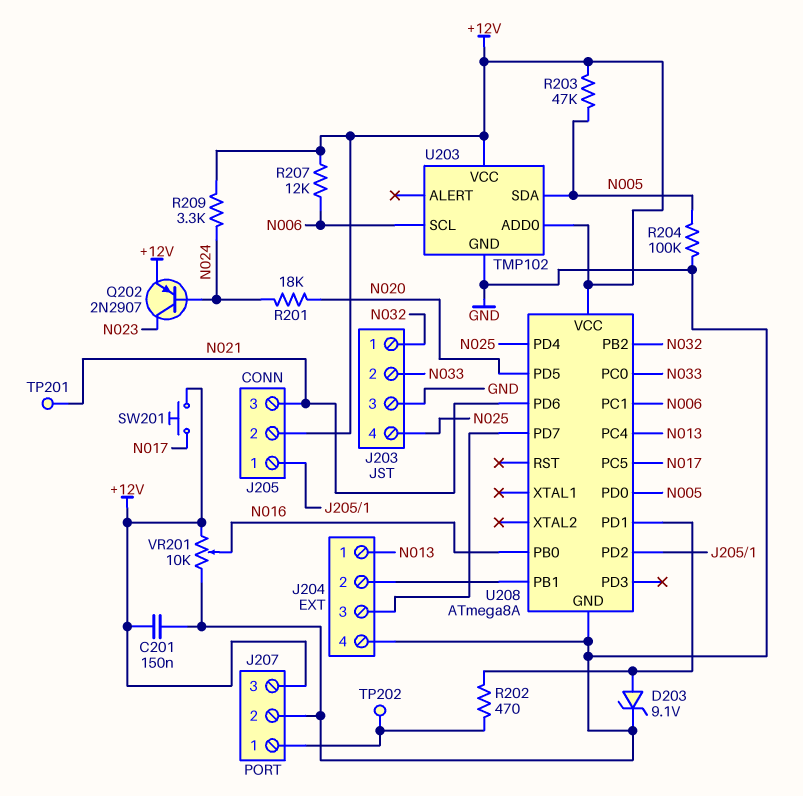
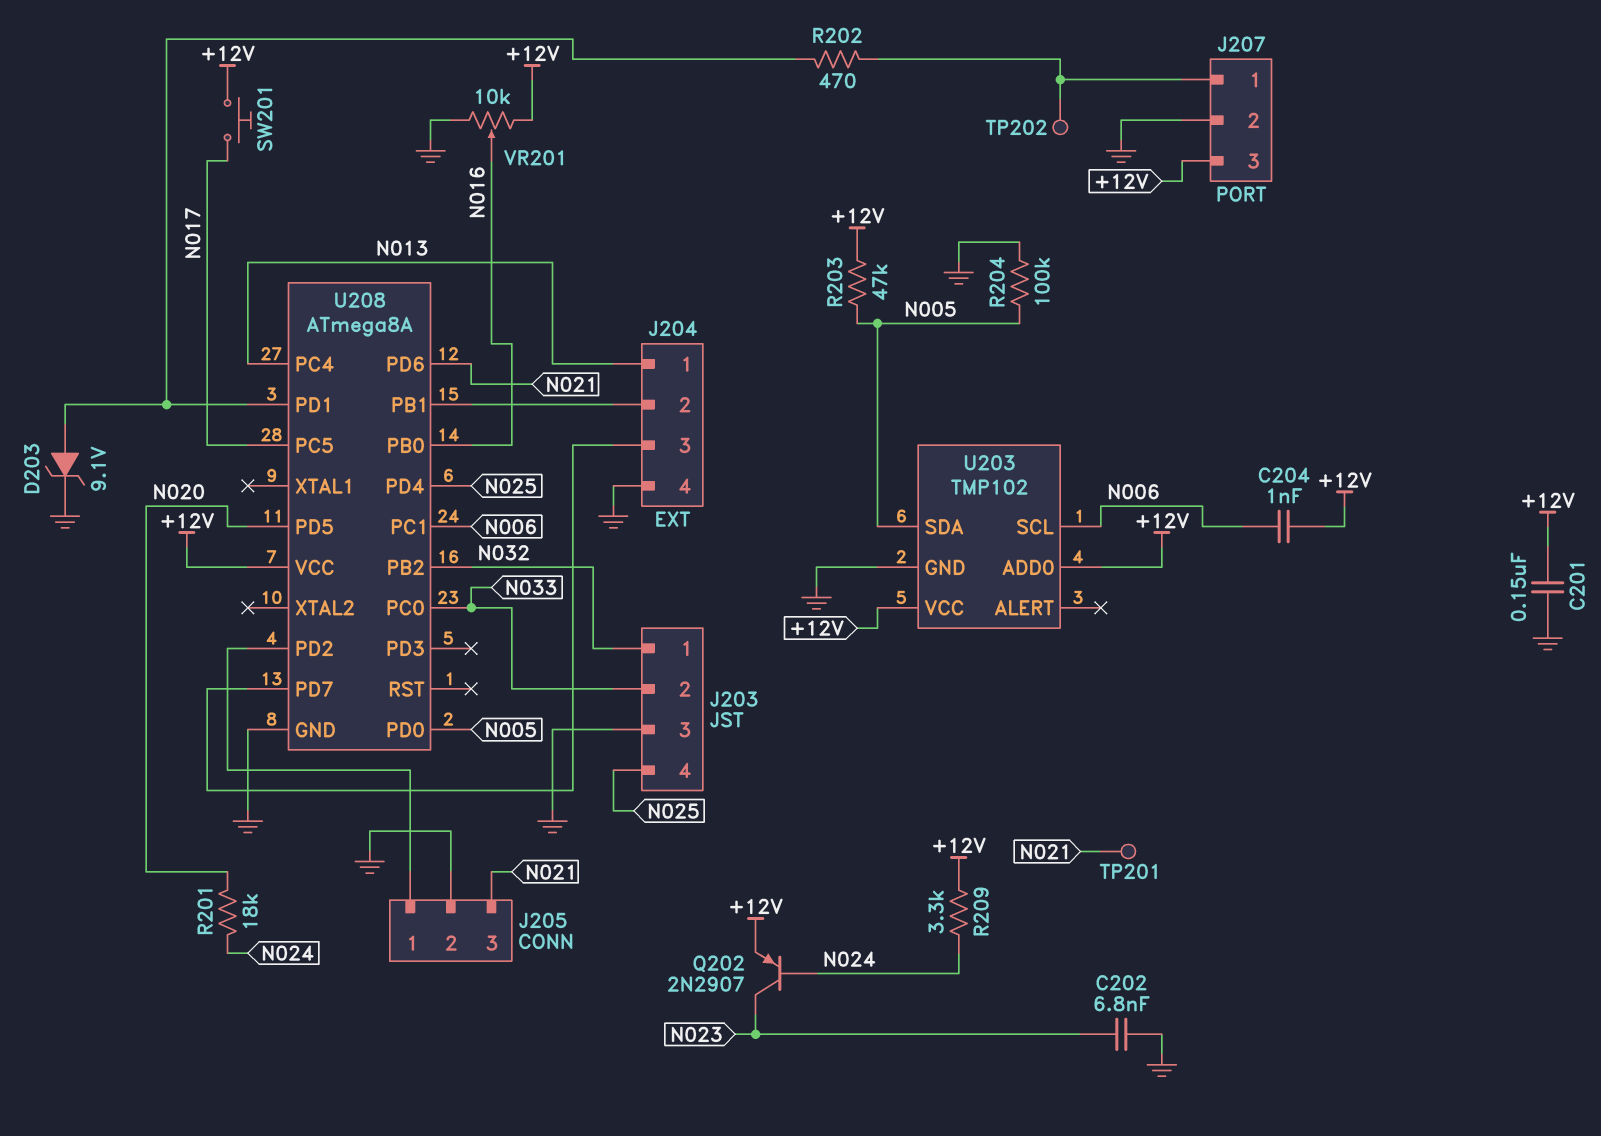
C202: none -> 6.8nF (GND, N023)
C204: none -> 1nF (+12V, N006)
J205 pin 2: +12V -> GND
R207: 12k (+12V, N006) -> none

